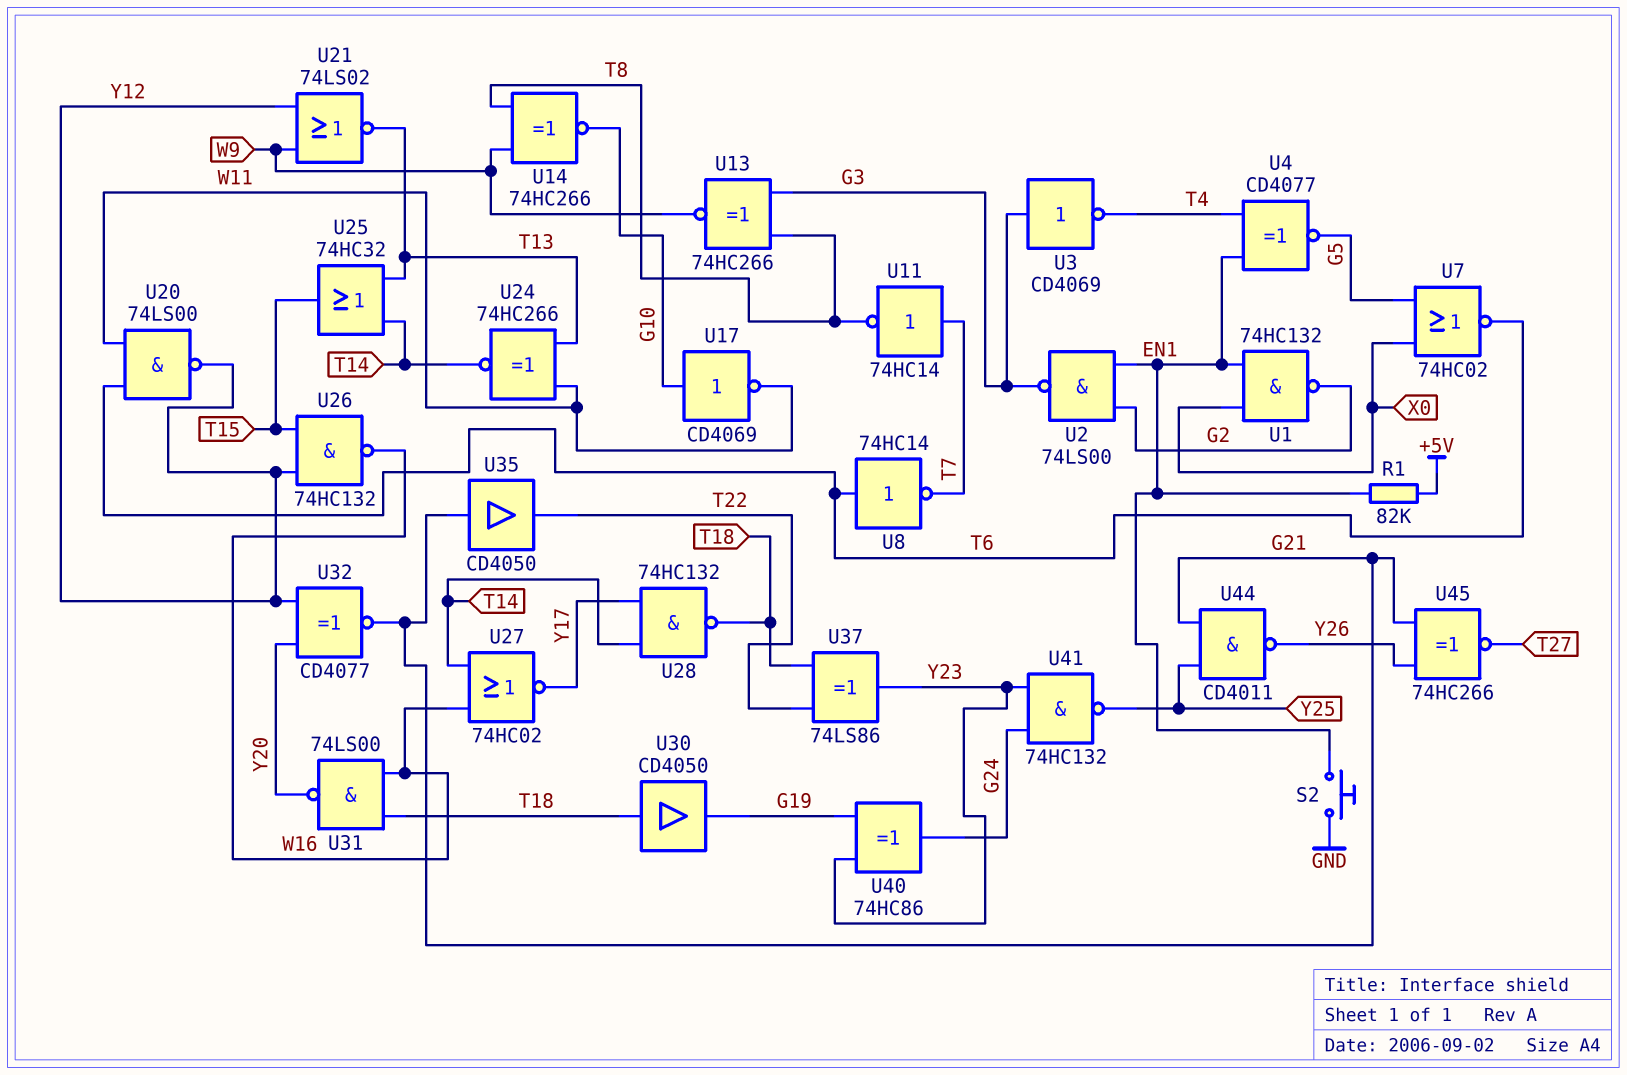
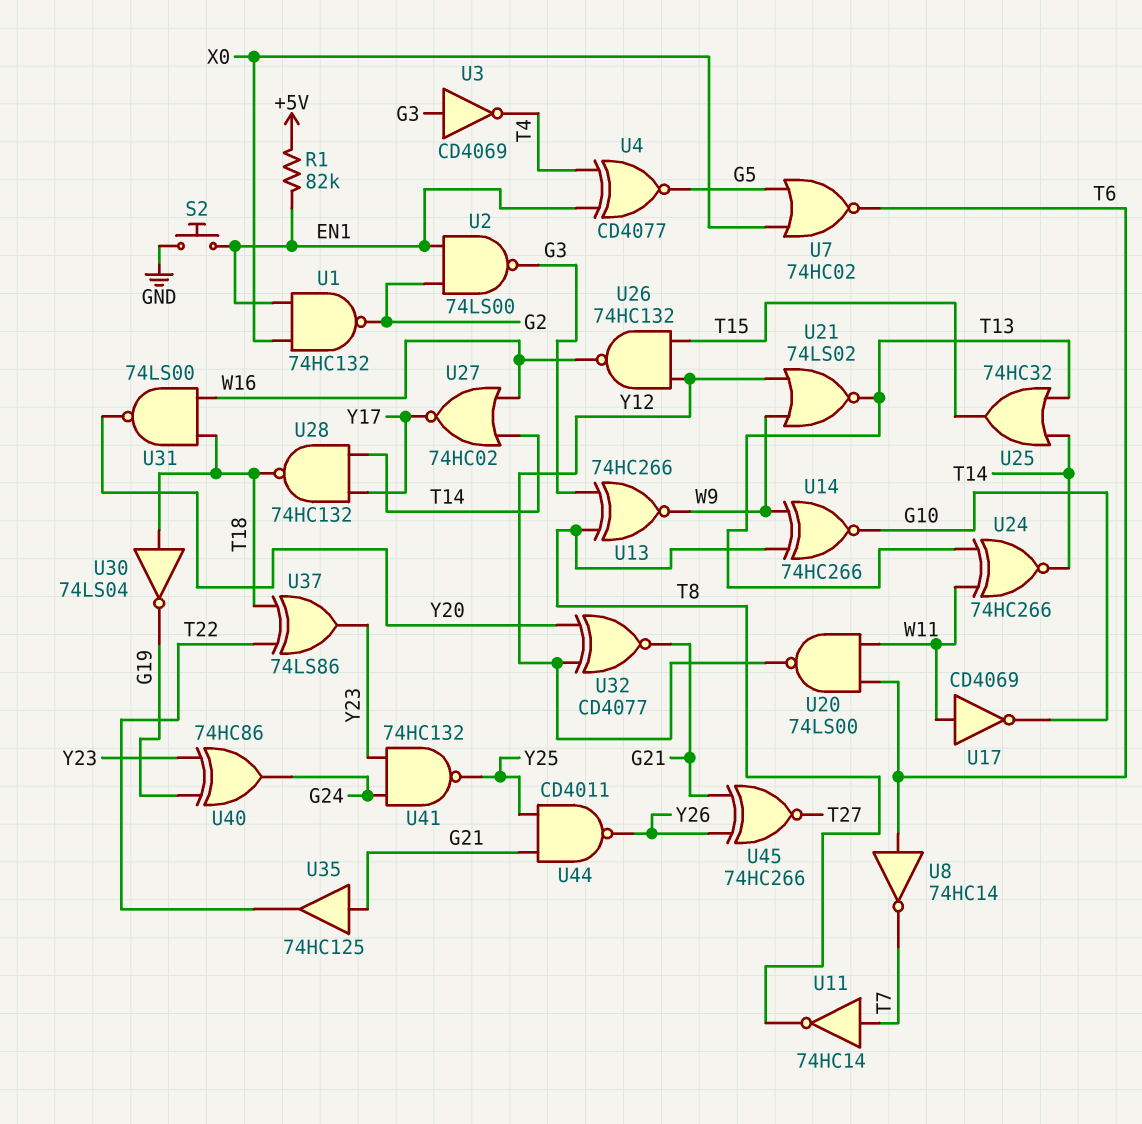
U17: NOT CD4069 (in G10, out W11) -> NOT CD4069 (in W11, out G10)
U30: buffer CD4050 (in T18, out G19) -> NOT 74LS04 (in T18, out G19)
U35: buffer CD4050 (in G21, out T22) -> buffer 74HC125 (in G21, out T22)

